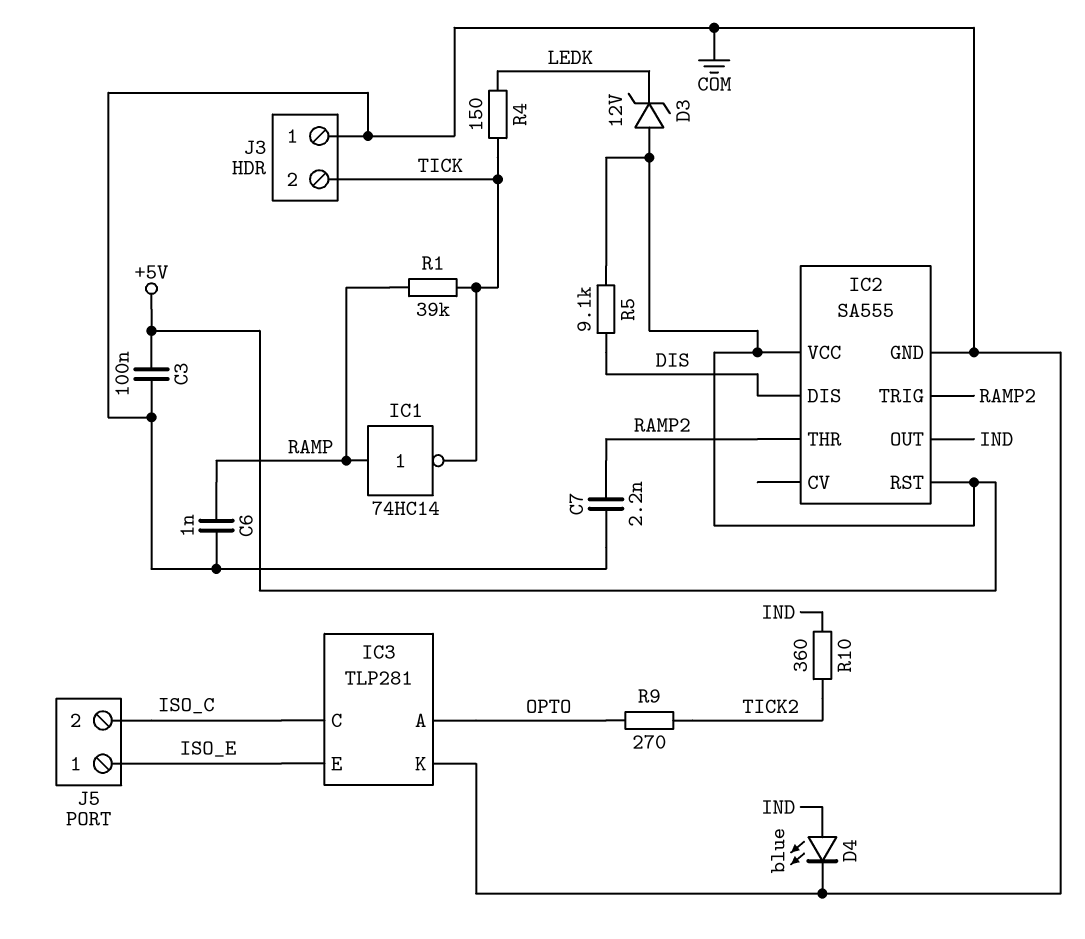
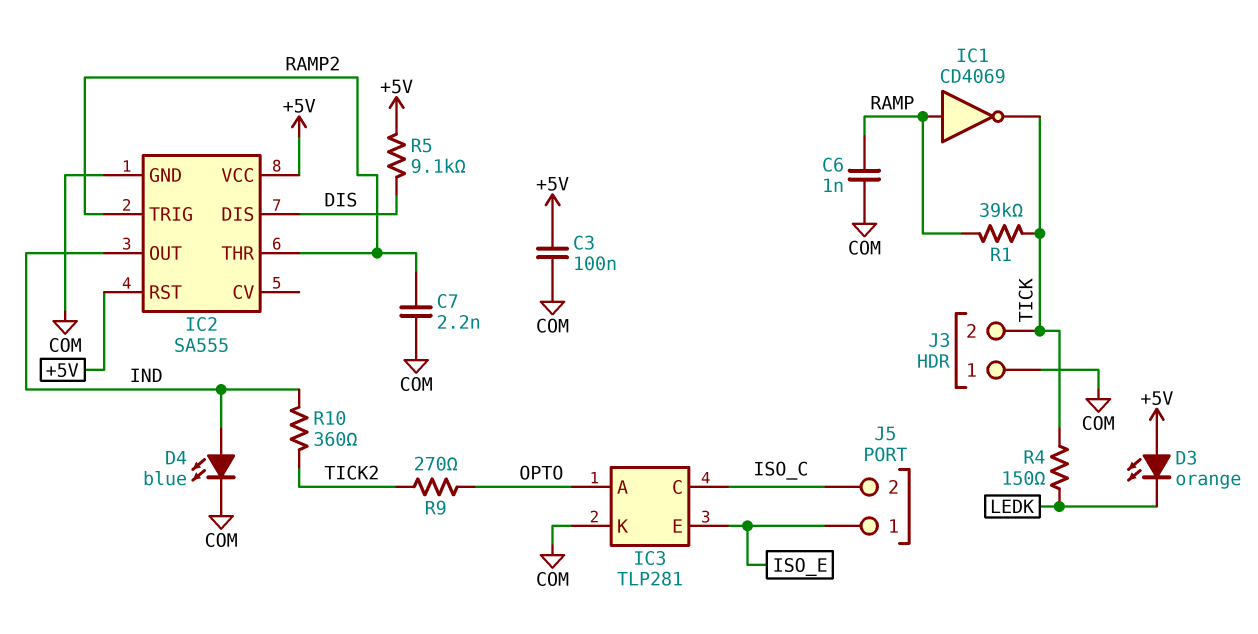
D3: zener 12V (A +5V, K LEDK) -> LED orange (A +5V, K LEDK)
IC1: NOT 74HC14 (in RAMP, out TICK) -> NOT CD4069 (in RAMP, out TICK)

